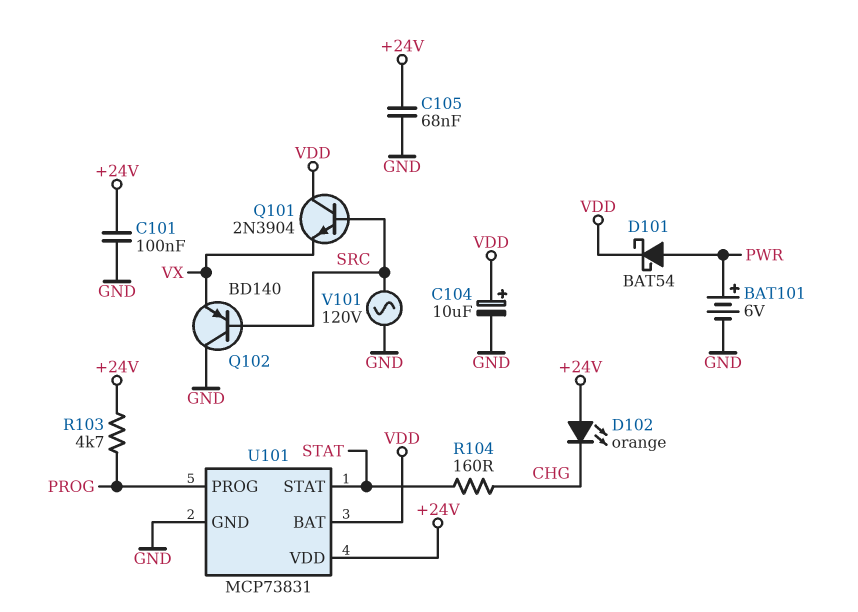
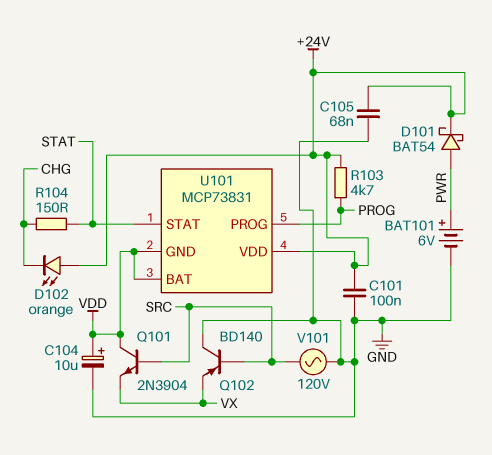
D101: schottky BAT54 (A PWR, K VDD) -> schottky BAT54 (A PWR, K +24V)
R104: 160 (CHG, STAT) -> 150 (CHG, STAT)
U101 pin GND: GND -> VDD

